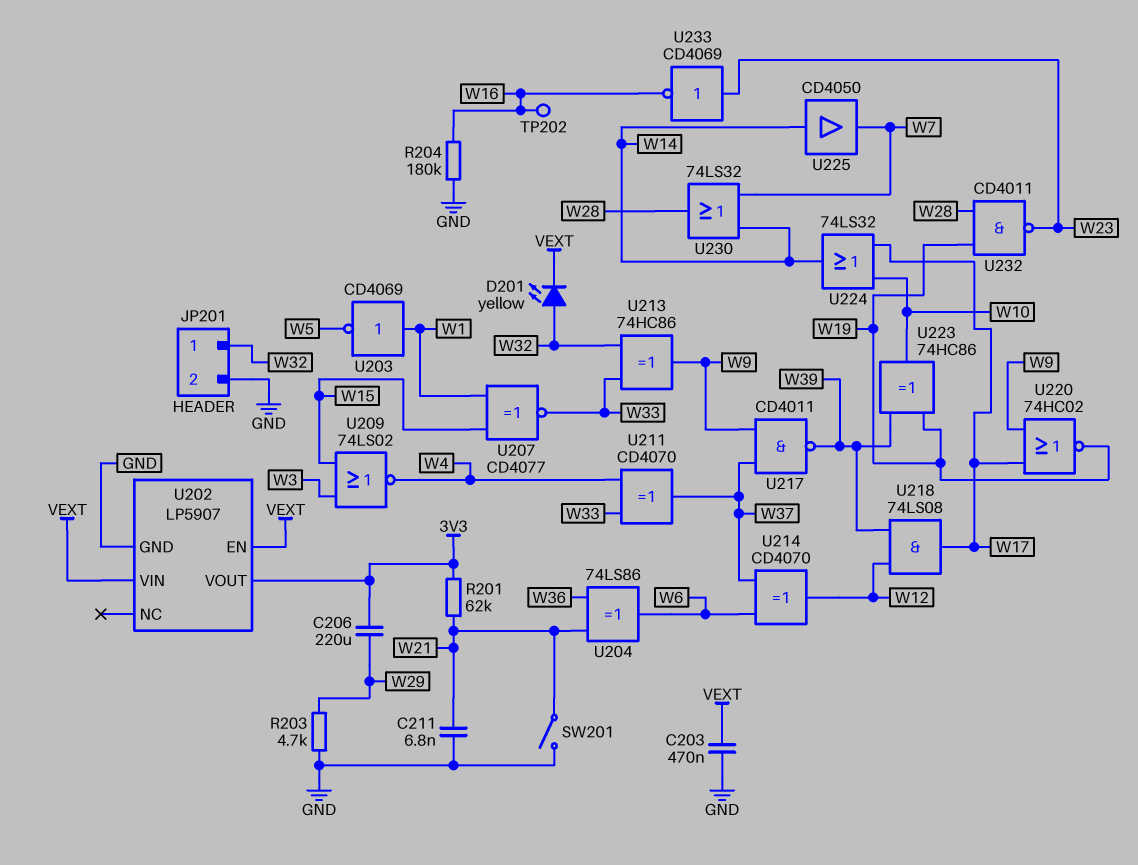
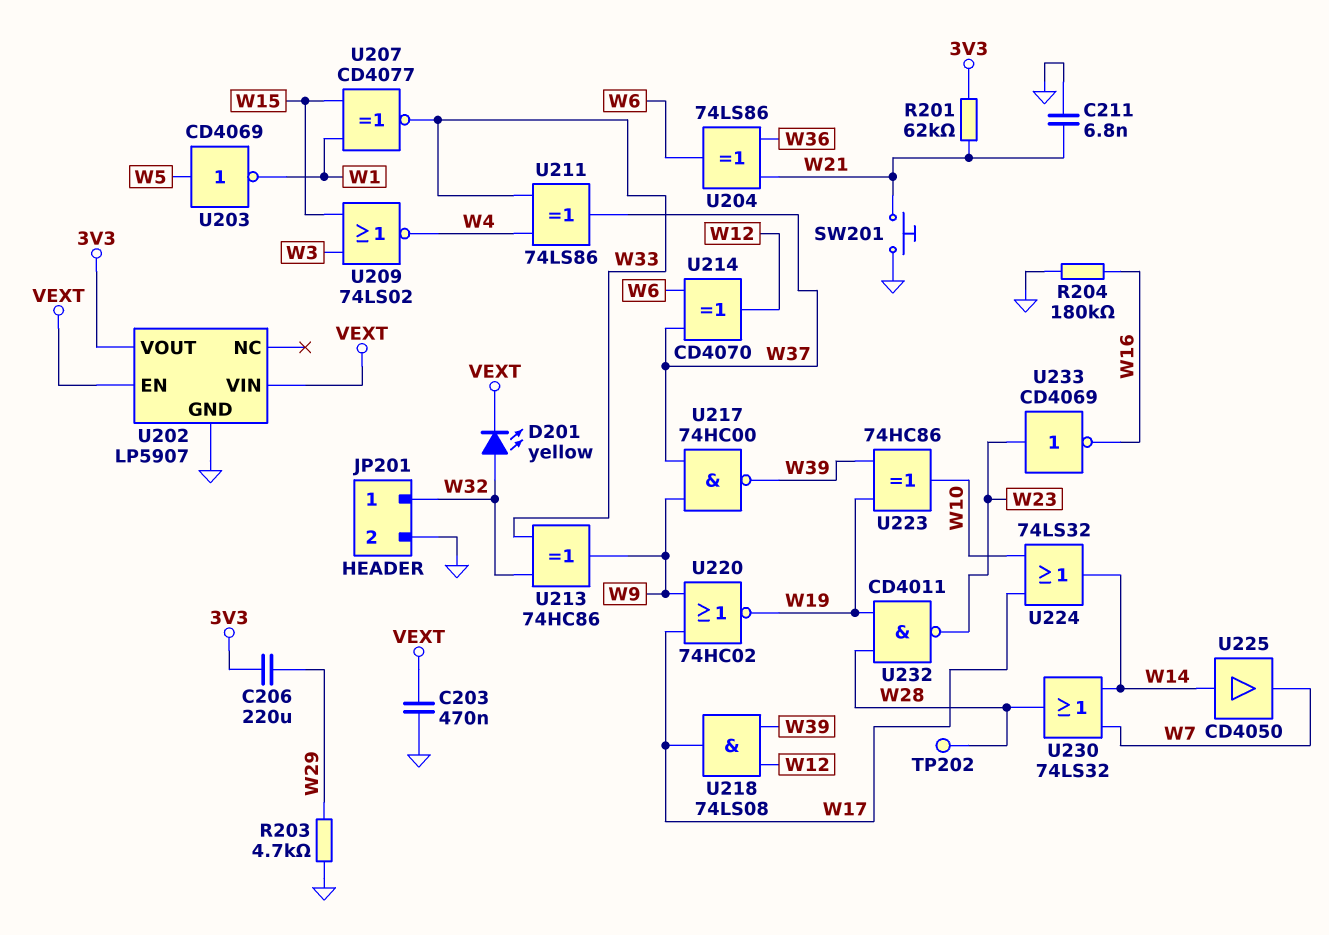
SW201: switch (GND, W21) -> button (GND, W21)
TP202: test point (W16) -> test point (W28)
U203: NOT CD4069 (in W1, out W5) -> NOT CD4069 (in W5, out W1)
U211: XOR CD4070 (in W4, in W33, out W37) -> XOR 74LS86 (in W4, in W33, out W37)
U217: NAND CD4011 (in W9, in W37, out W39) -> NAND 74HC00 (in W9, in W37, out W39)

